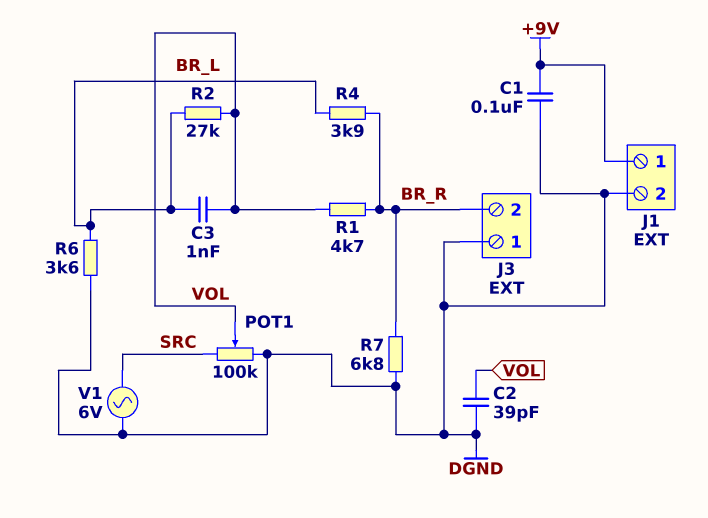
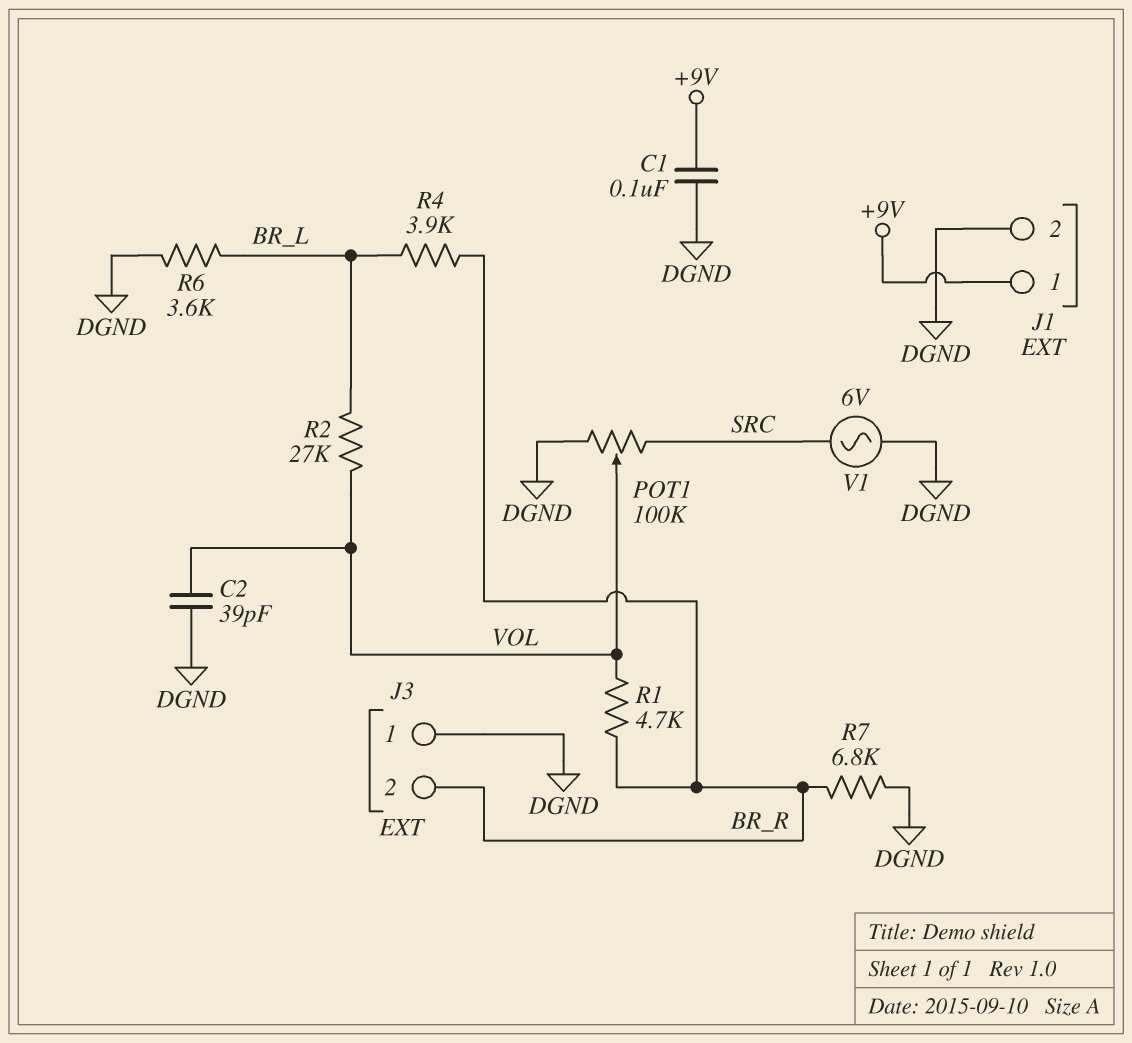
C3: 1nF (BR_L, VOL) -> none

